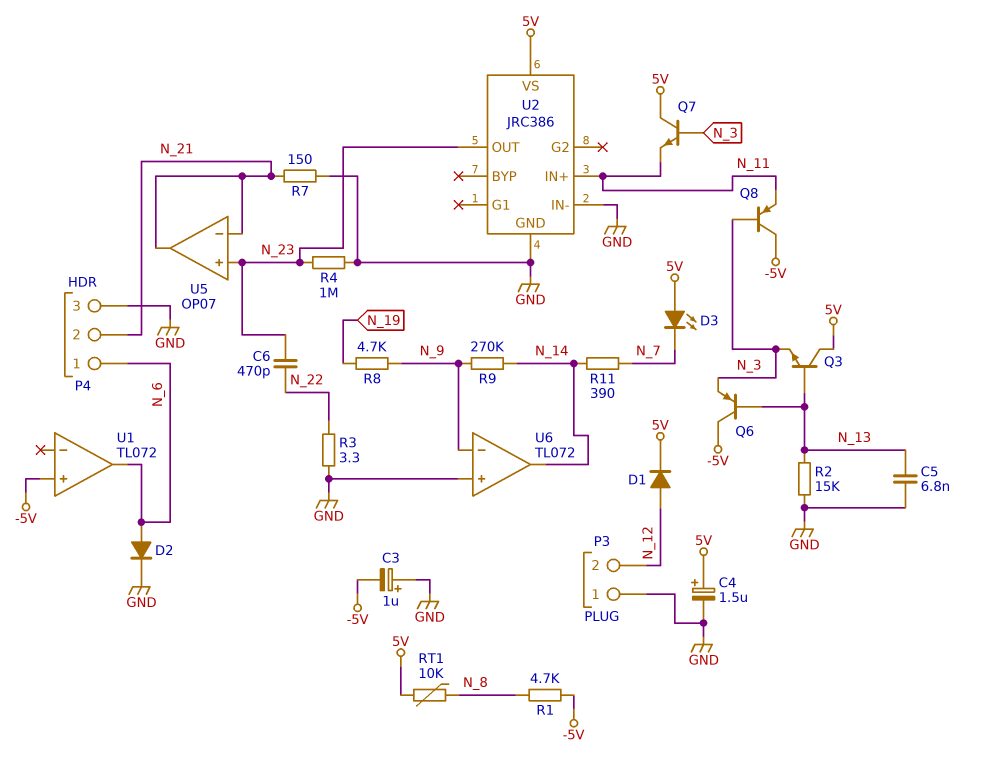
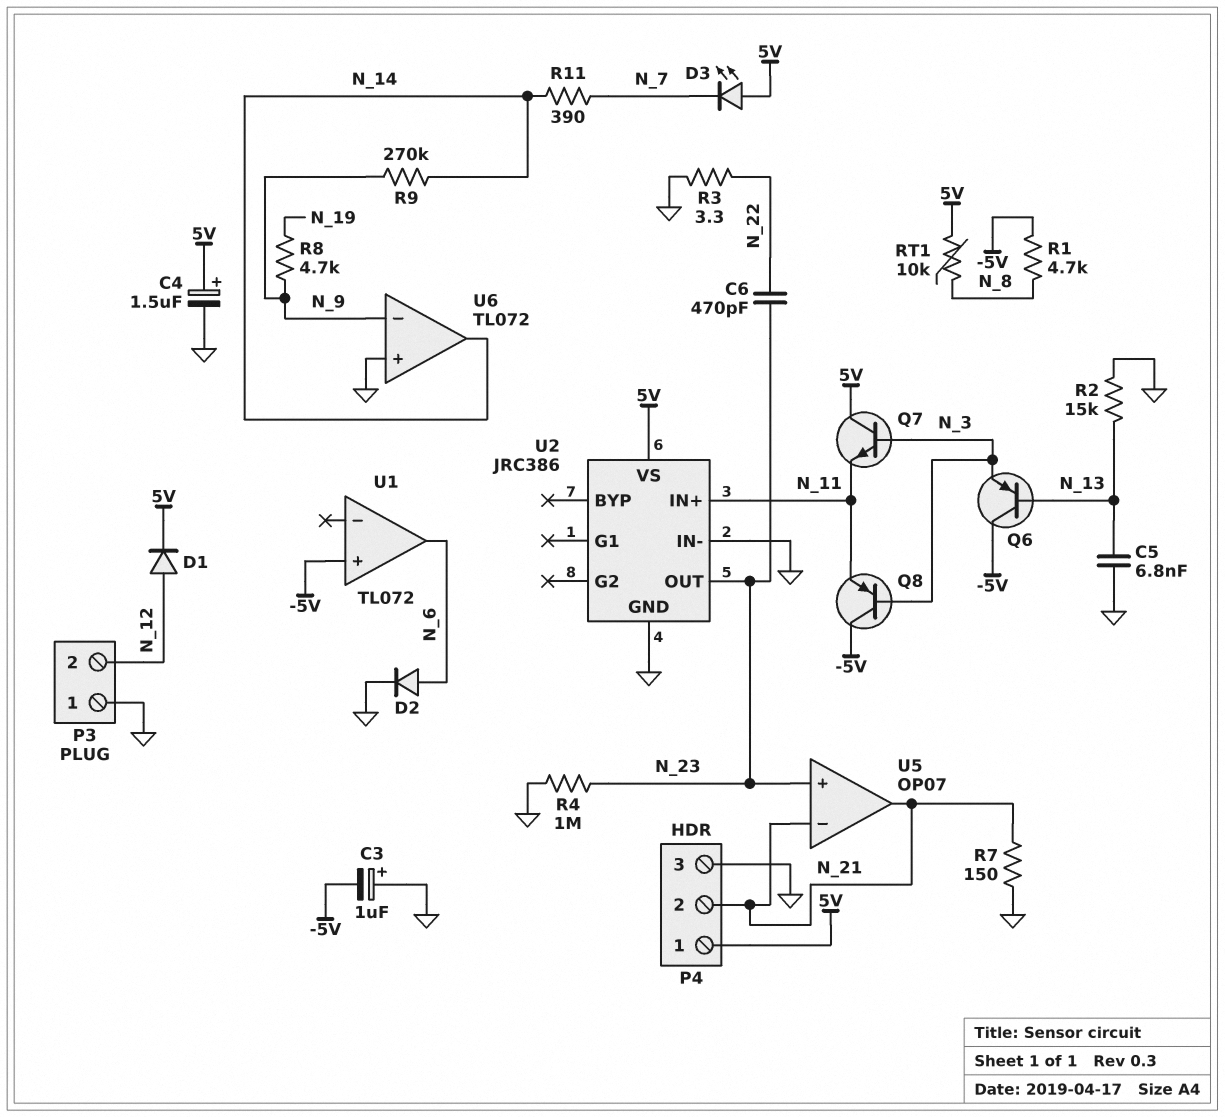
P4 pin 1: N_6 -> 5V
Q3: NPN (B N_13, C 5V, E N_3) -> none

